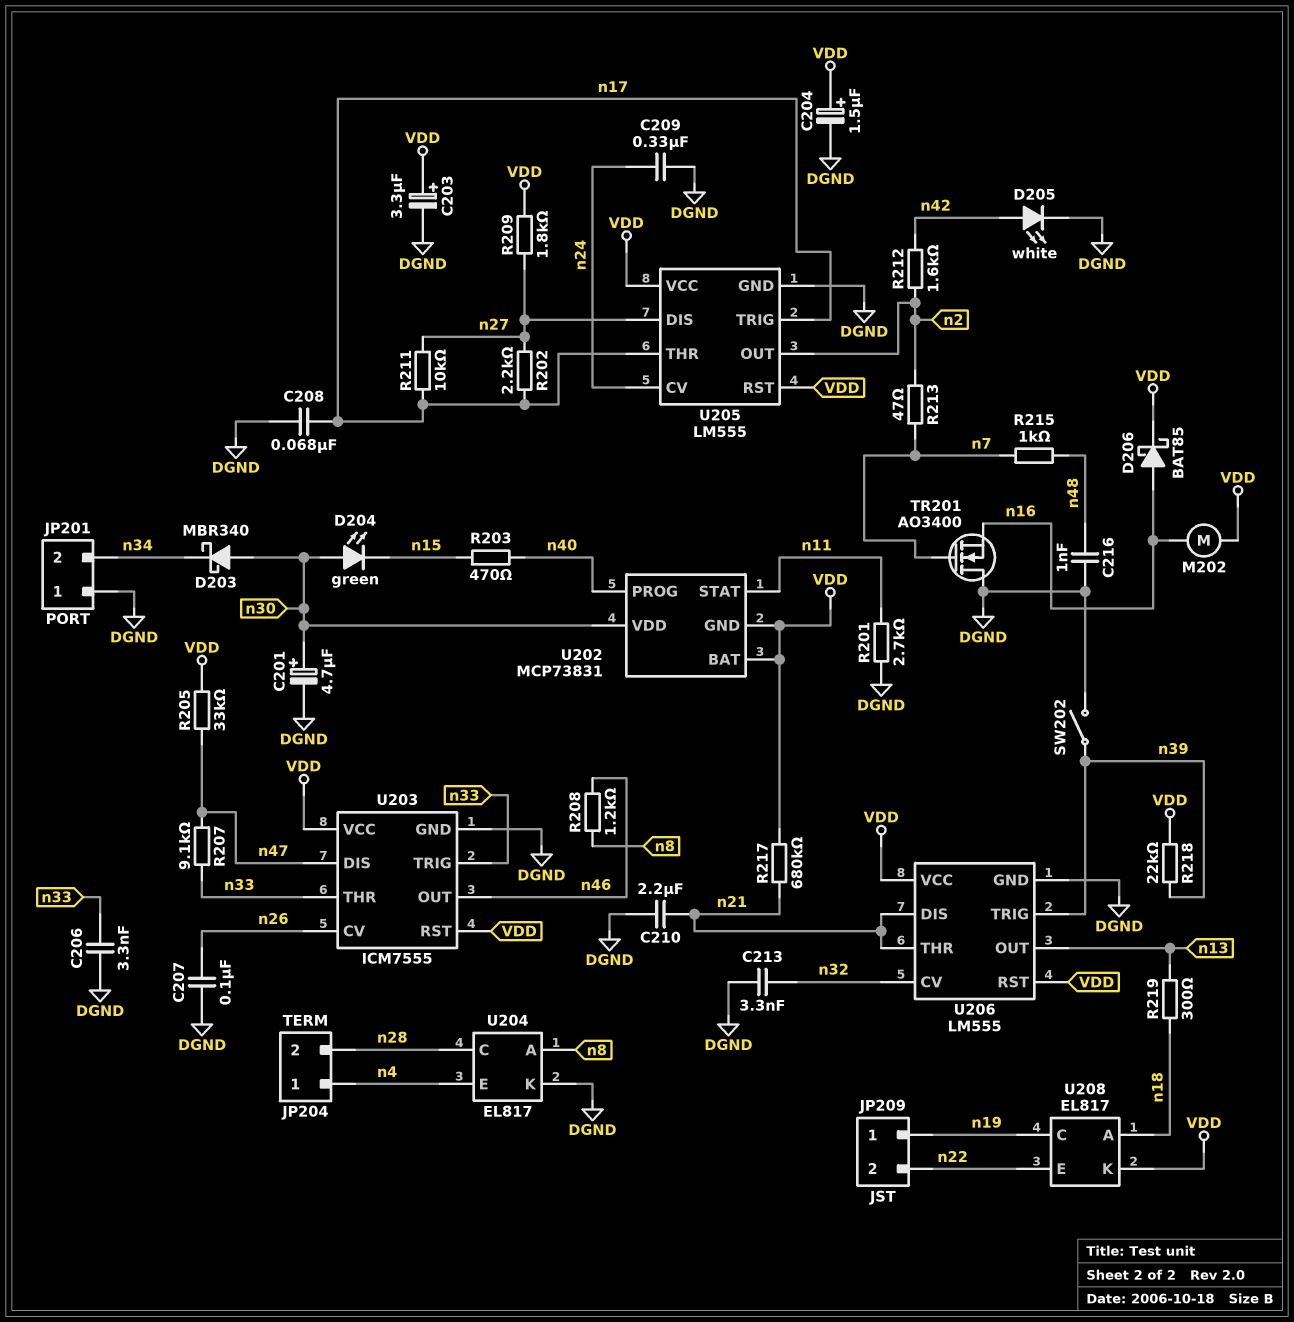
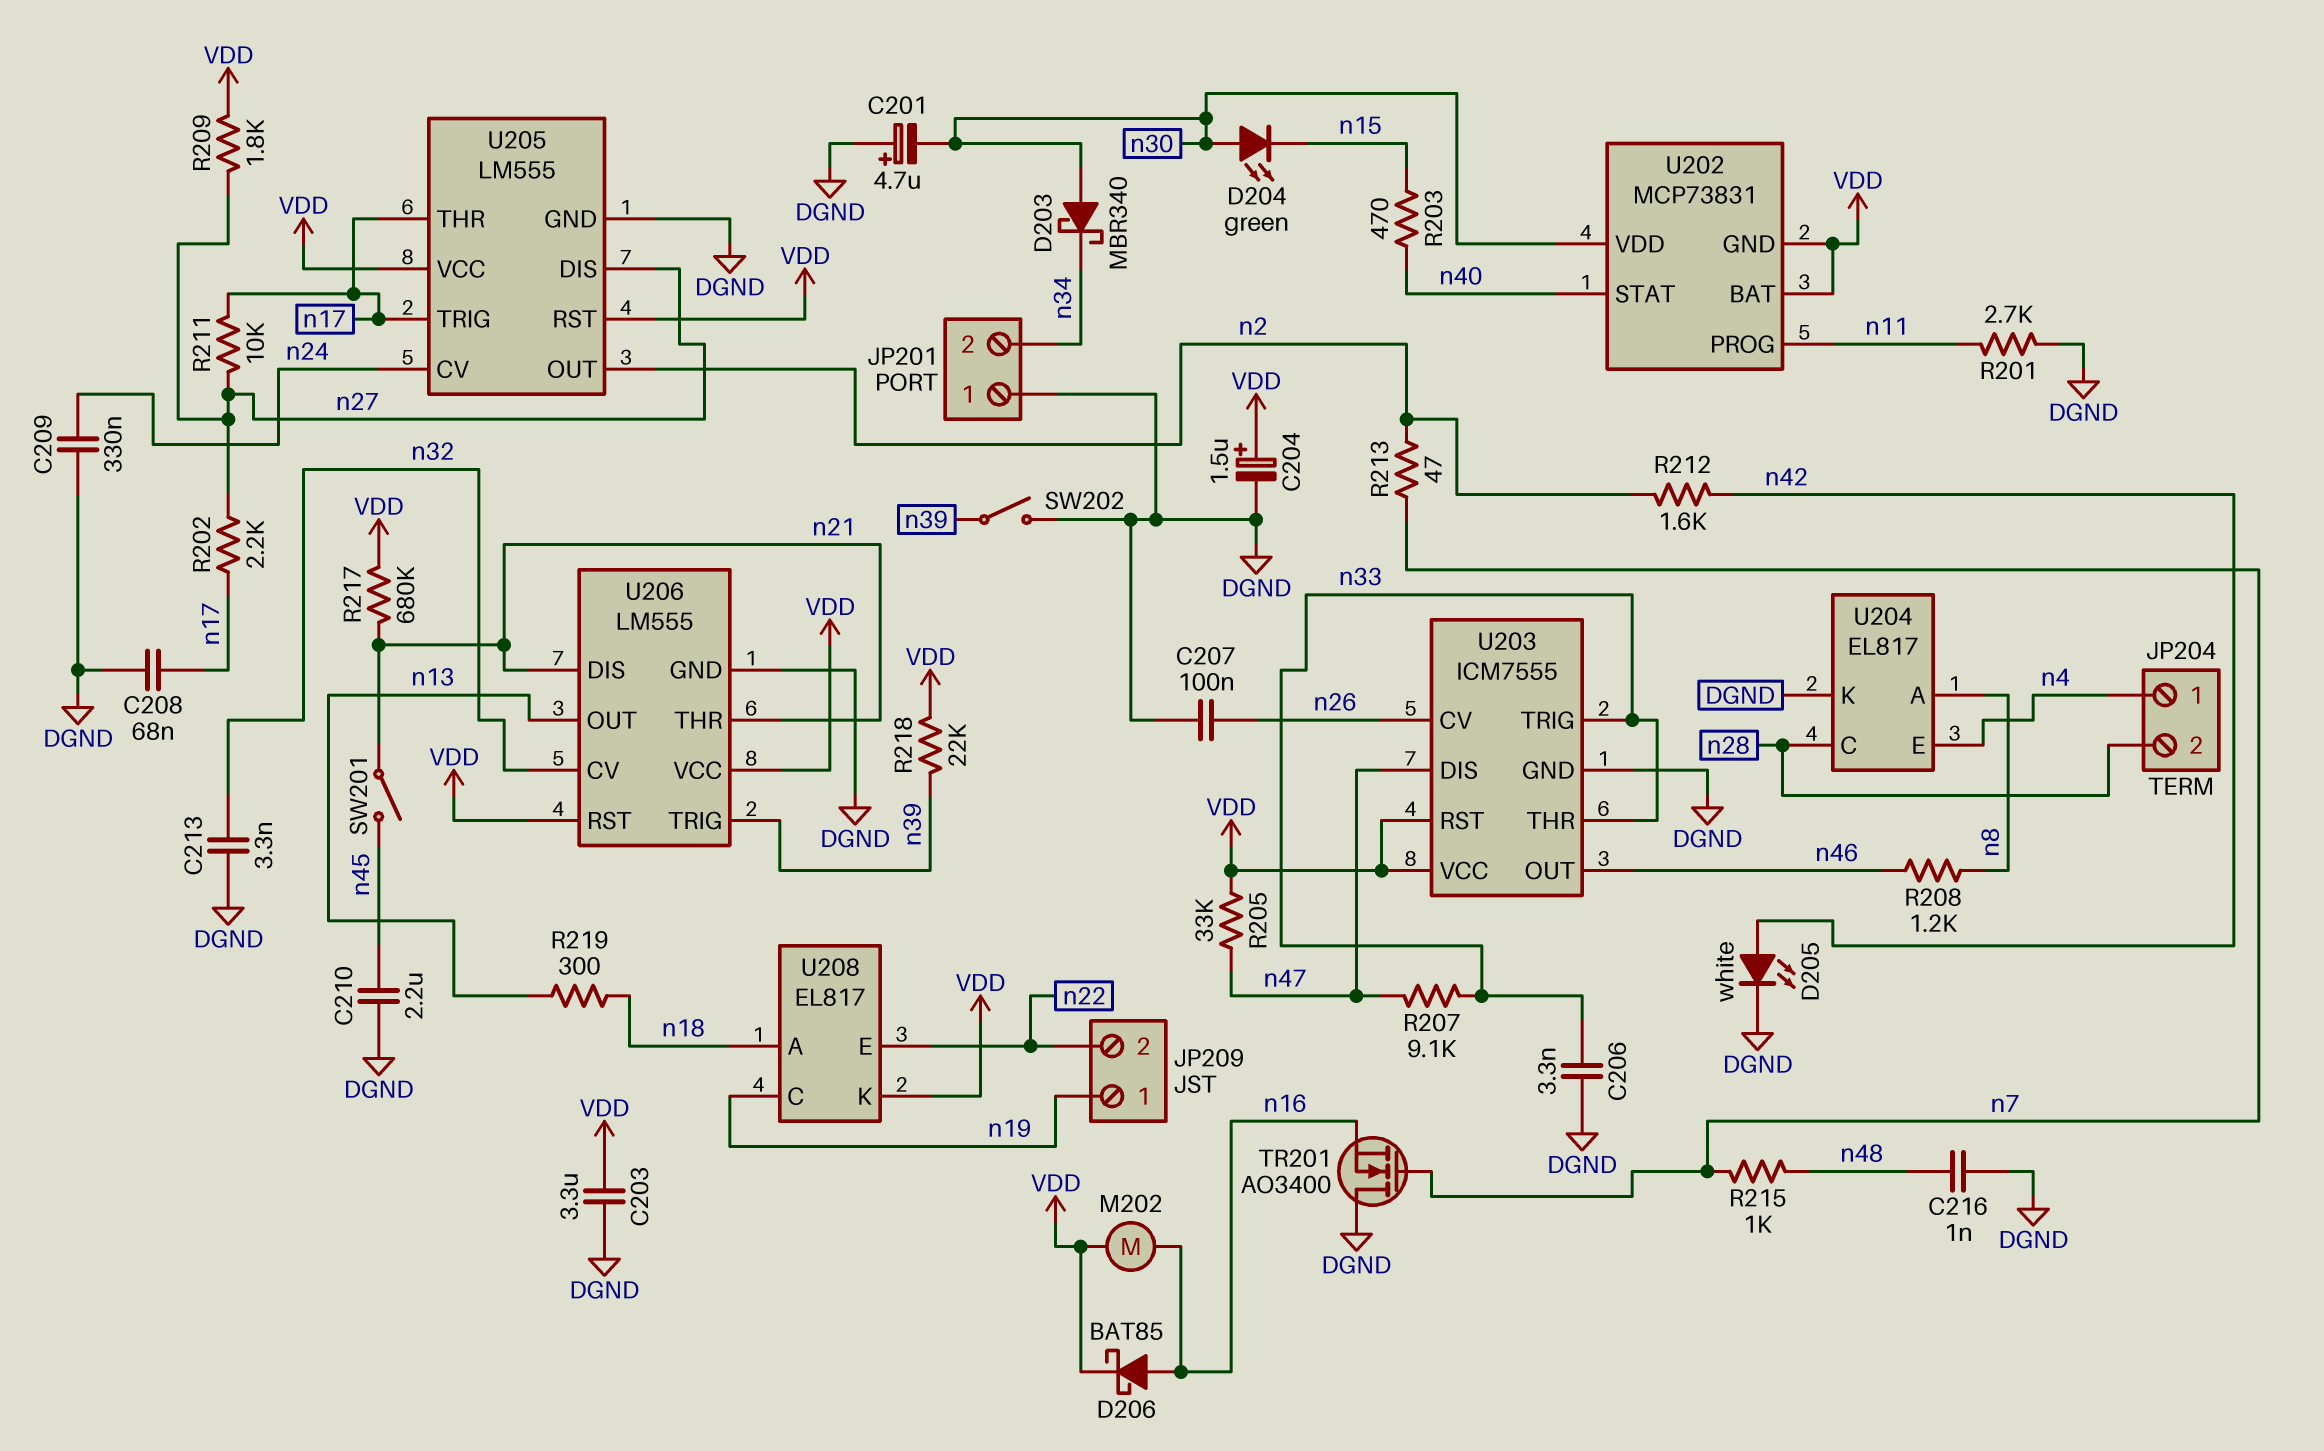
C201: 4.7uF (plus n30, minus DGND) -> 4.7uF (plus DGND, minus n30)
C203: 3.3uF (plus VDD, minus DGND) -> 3.3uF (DGND, VDD)
C210: 2.2uF (DGND, n21) -> 2.2uF (DGND, n45)
SW201: none -> switch (n21, n45)
U202 pin PROG: n40 -> n11
U202 pin STAT: n11 -> n40

